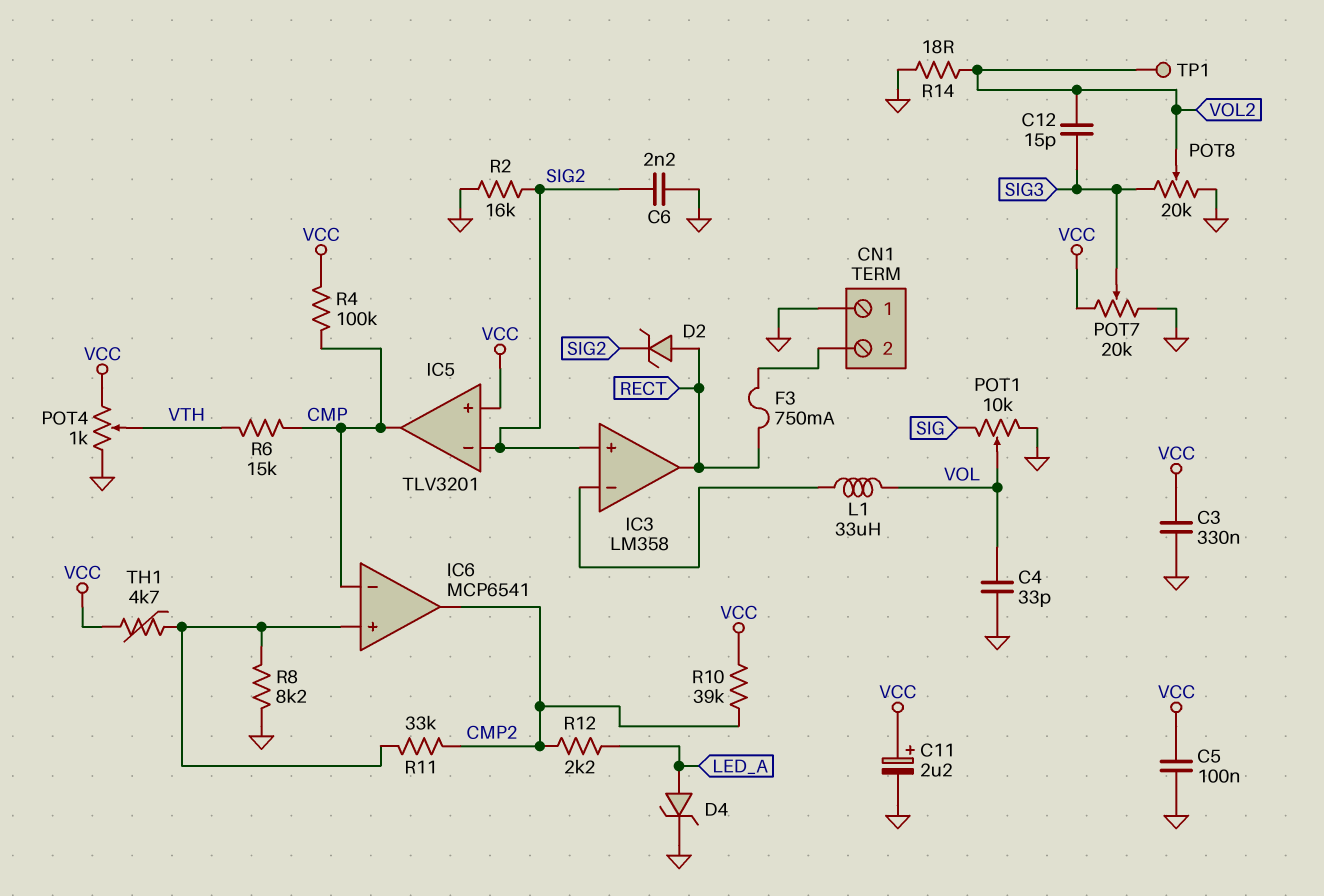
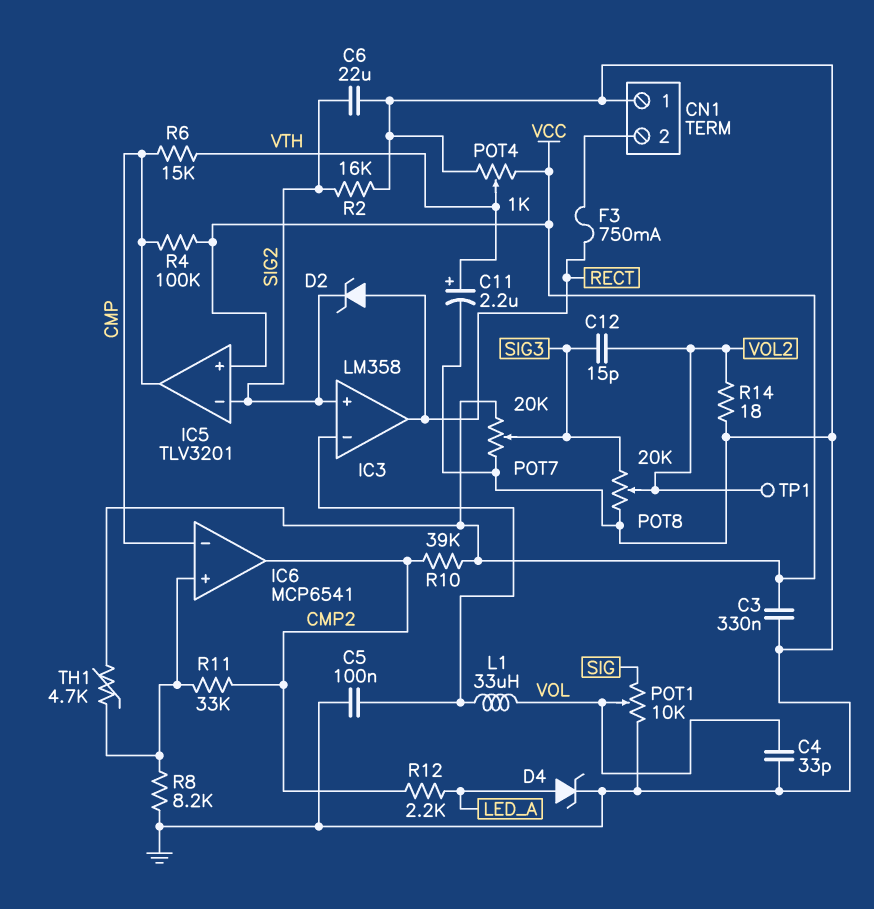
C5: 100nF (GND, VCC) -> 100nF (GND, IC3/in-)
C6: 2.2nF (GND, SIG2) -> 22uF (GND, SIG2)
C11: 2.2uF (plus VCC, minus GND) -> 2.2uF (plus VTH, minus GND)

